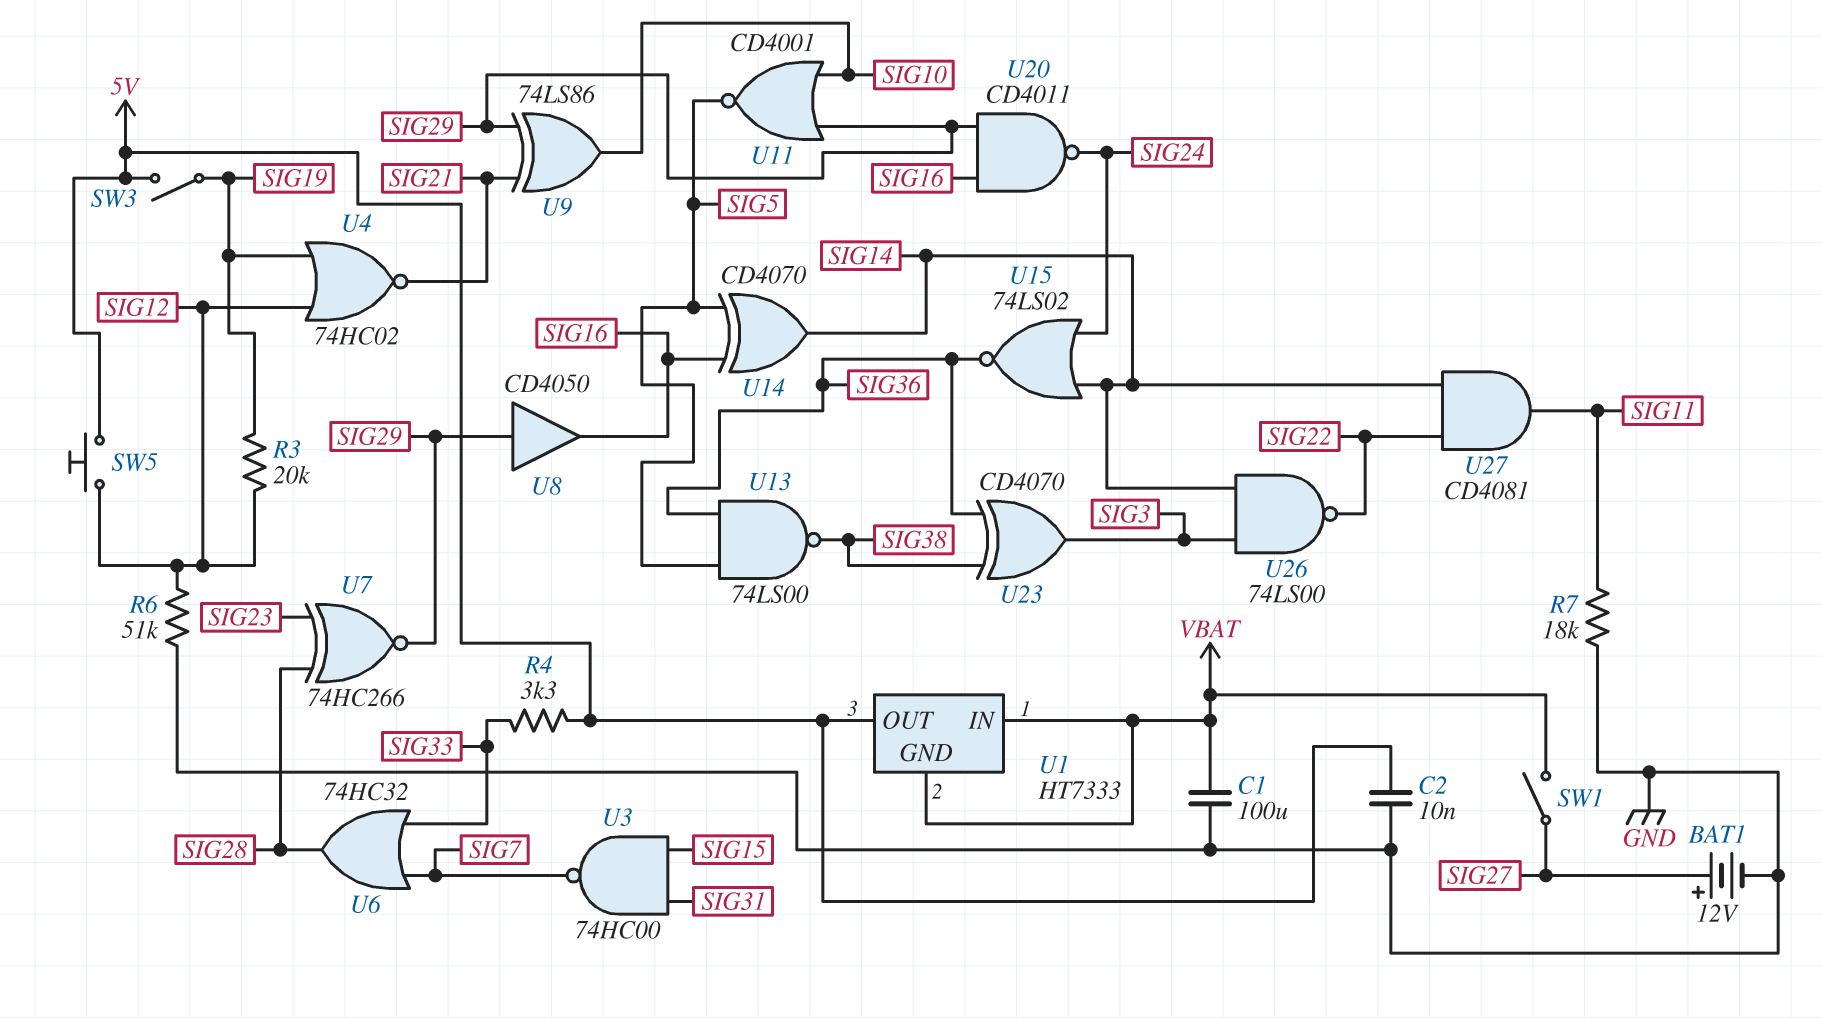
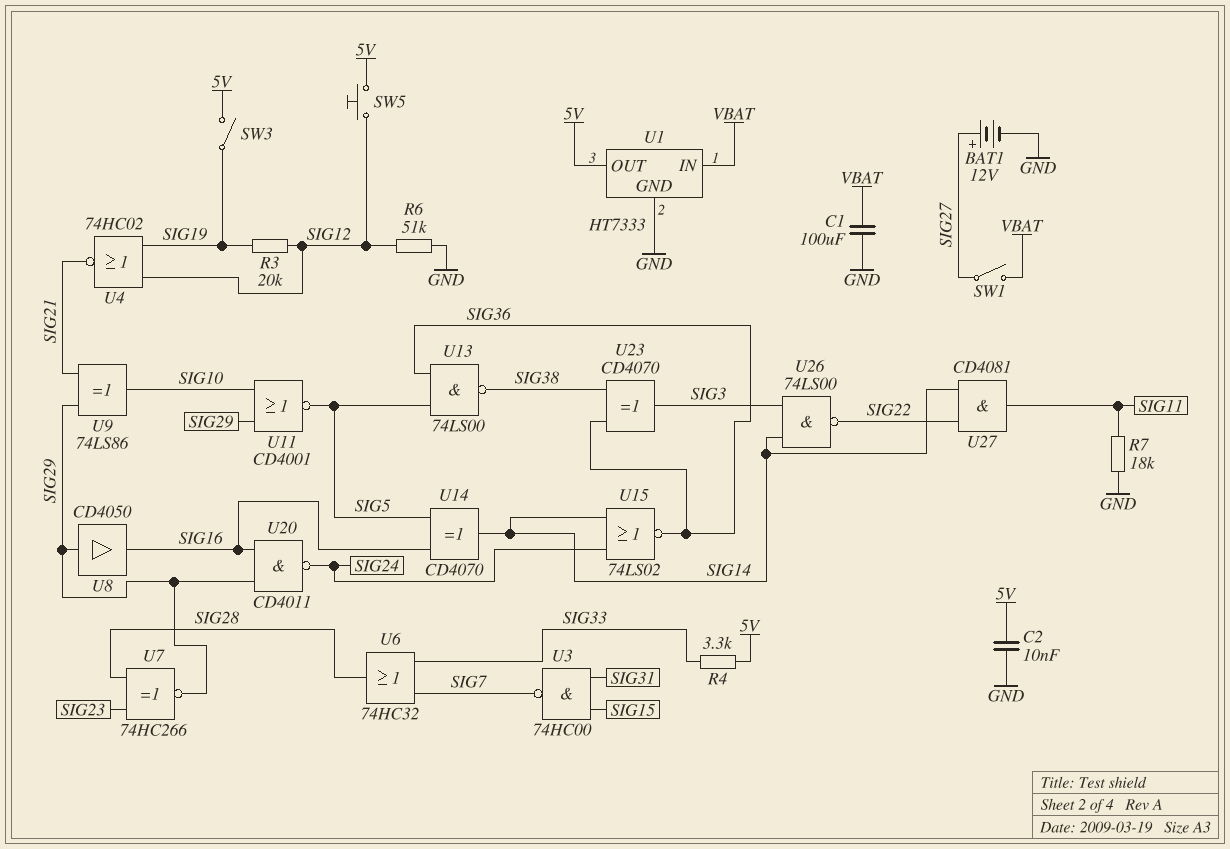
U1 pin GND: VBAT -> GND

